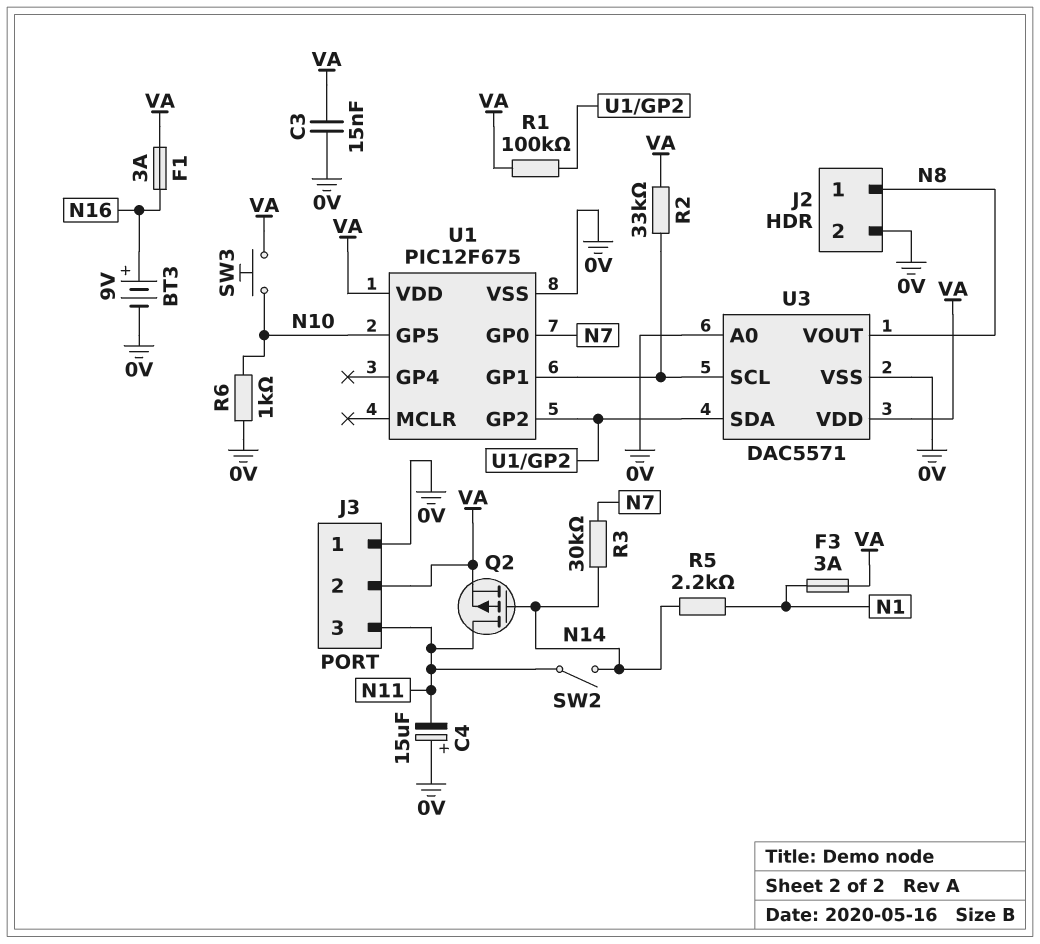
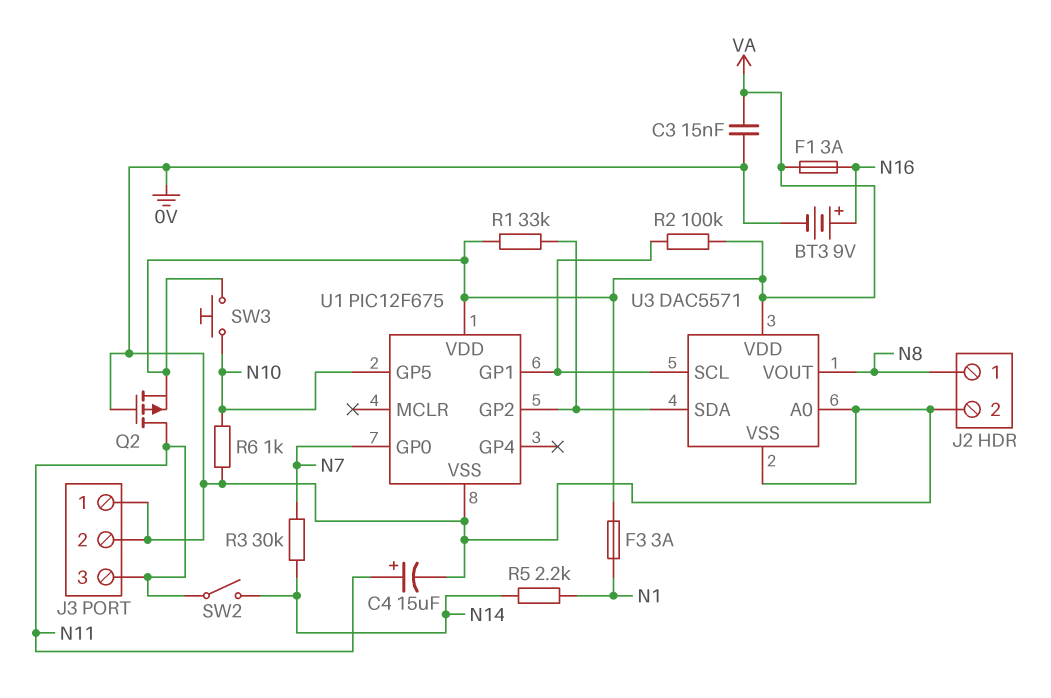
C4: 15uF (plus 0V, minus N11) -> 15uF (plus N11, minus 0V)
J3 pin 2: VA -> 0V
Q2: PMOS (G N14, D N11, S VA) -> PMOS (G 0V, D N11, S VA)
R1: 100k (U1/GP2, VA) -> 33k (U1/GP2, VA)
R2: 33k (U1/GP1, VA) -> 100k (U1/GP1, VA)

